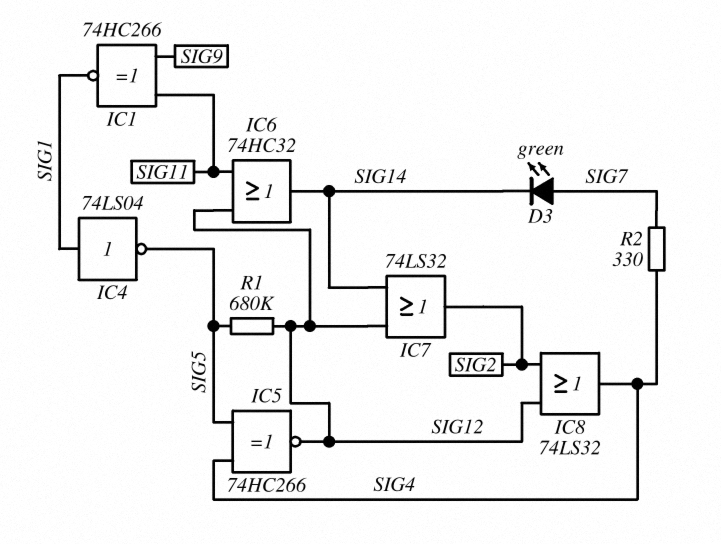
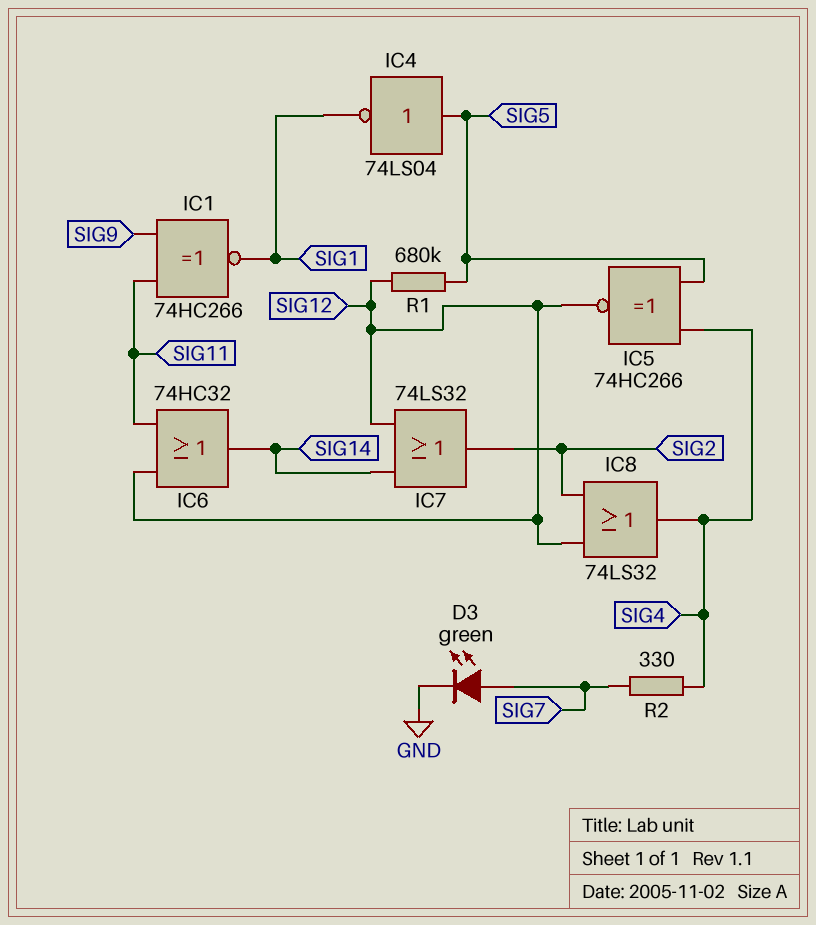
D3: LED green (A SIG7, K SIG14) -> LED green (A SIG7, K GND)
IC4: NOT 74LS04 (in SIG1, out SIG5) -> NOT 74LS04 (in SIG5, out SIG1)

